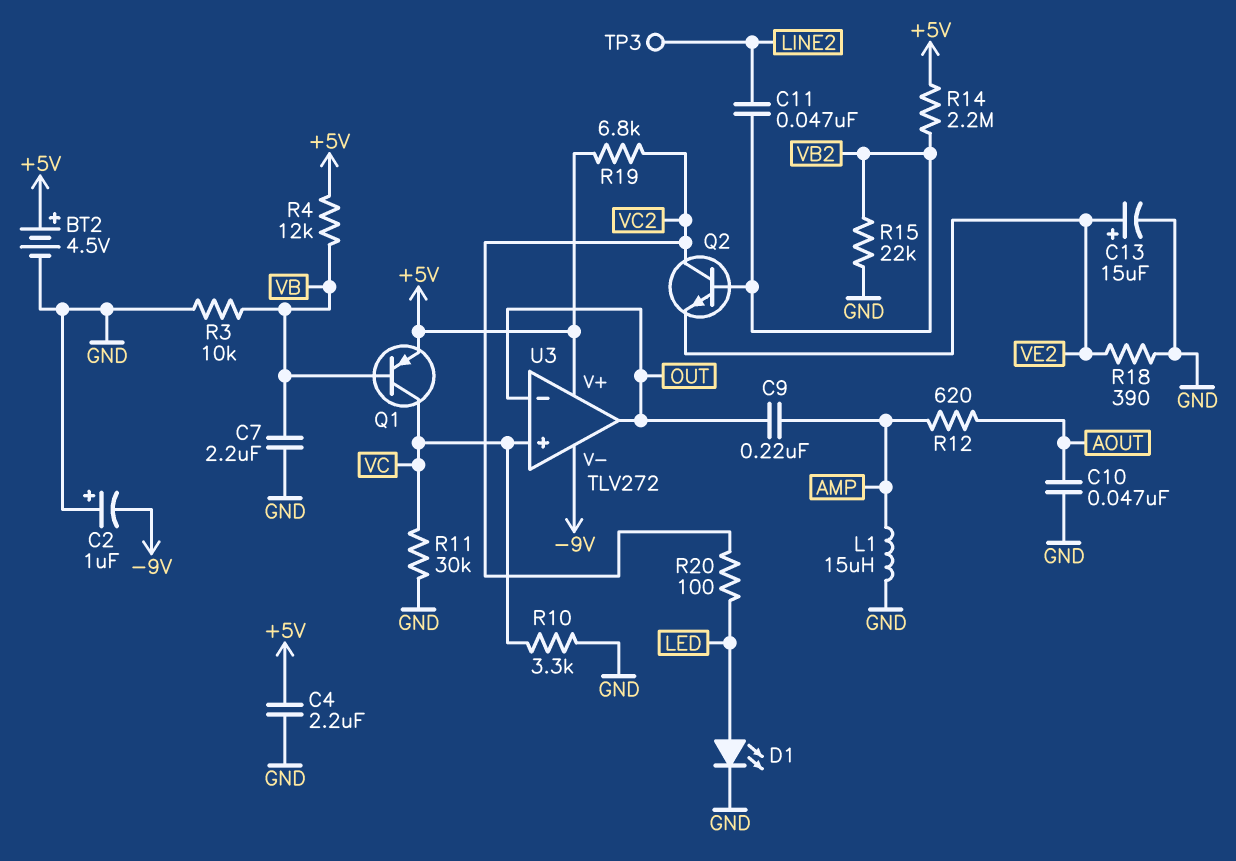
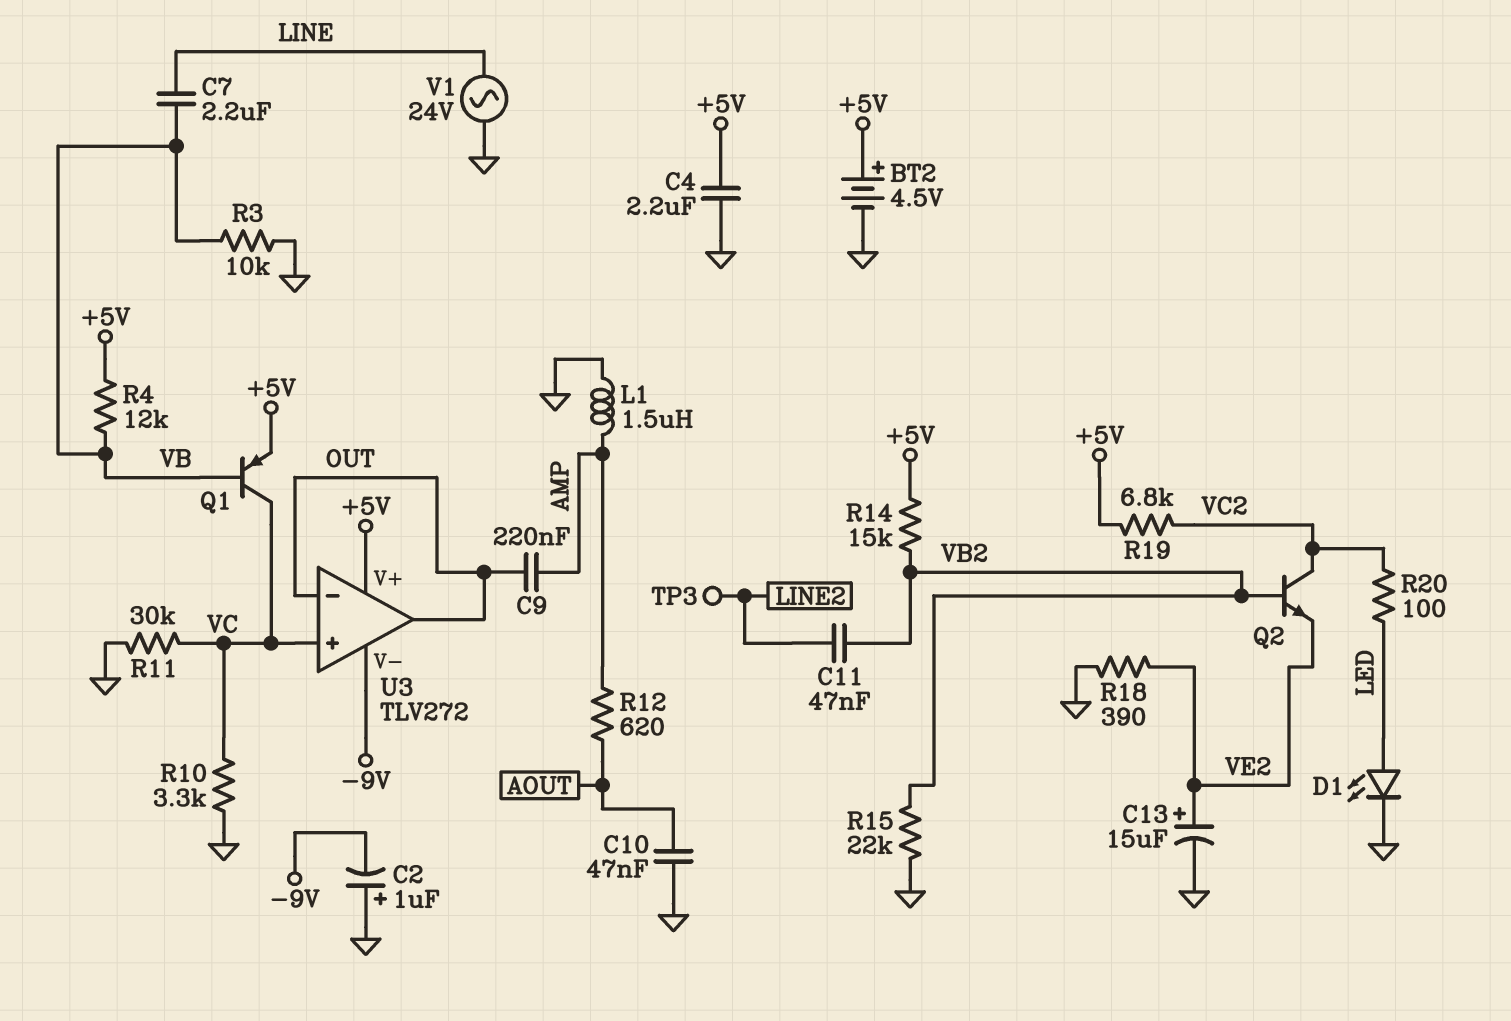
C7: 2.2uF (GND, VB) -> 2.2uF (LINE, VB)
L1: 15uH (AMP, GND) -> 1.5uH (AMP, GND)
R14: 2.2M (+5V, VB2) -> 15k (+5V, VB2)
V1: none -> AC 24V (GND, LINE)

